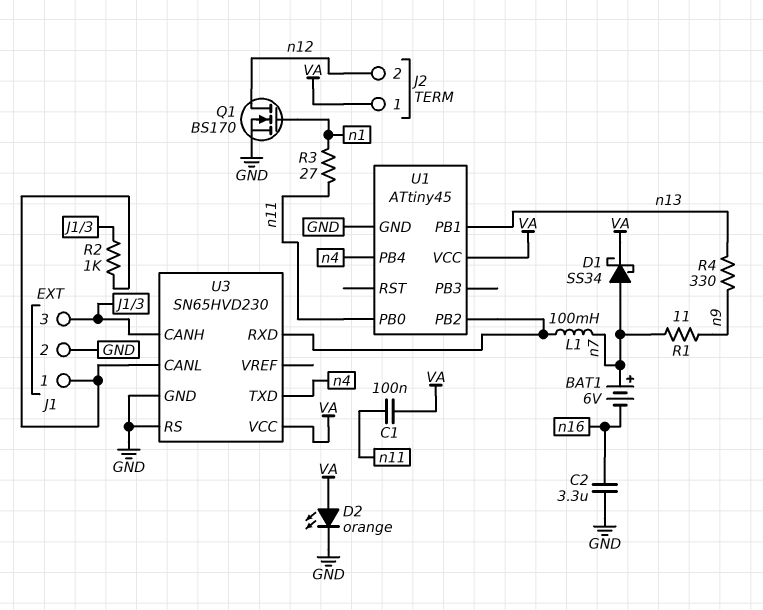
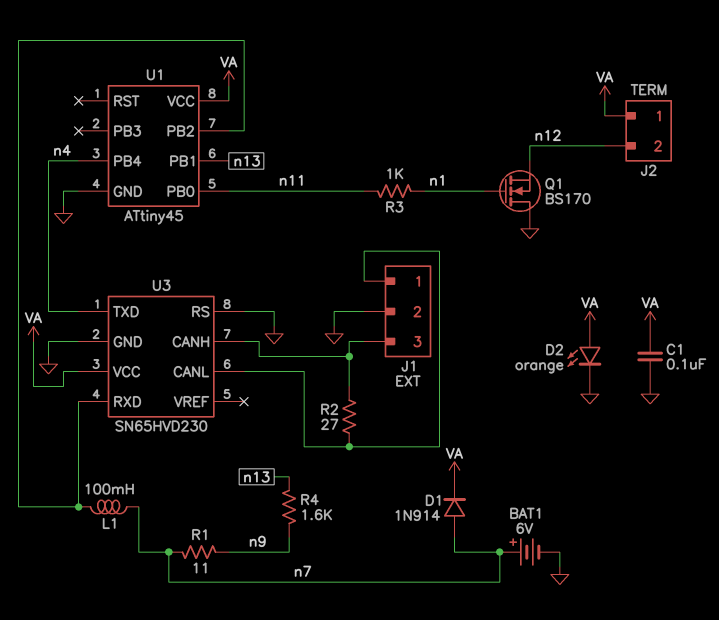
BAT1: 6V (plus n7, minus n16) -> 6V (plus n7, minus GND)
C1: 100nF (VA, n11) -> 100nF (GND, VA)
C2: 3.3uF (GND, n16) -> none
D1: schottky SS34 (A n7, K VA) -> diode 1N914 (A n7, K VA)
Q1: NMOS BS170 (G n1, D n12, S GND) -> NMOS BS170 (G n1, D GND, S n12)
R2: 1k (J1/1, J1/3) -> 27 (J1/1, J1/3)
R3: 27 (n1, n11) -> 1k (n1, n11)
R4: 330 (n9, n13) -> 1.6k (n9, n13)

